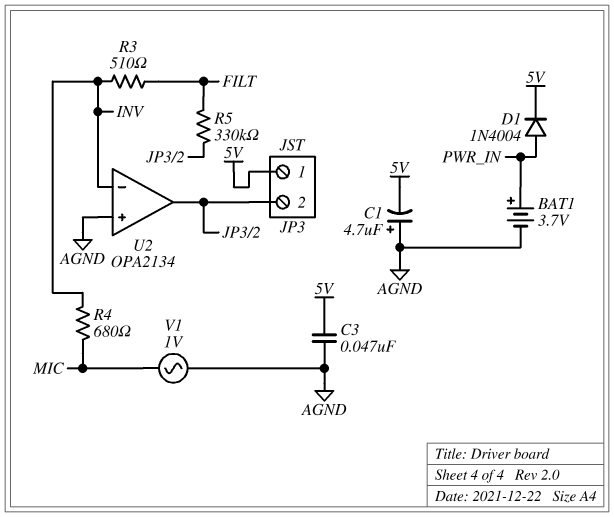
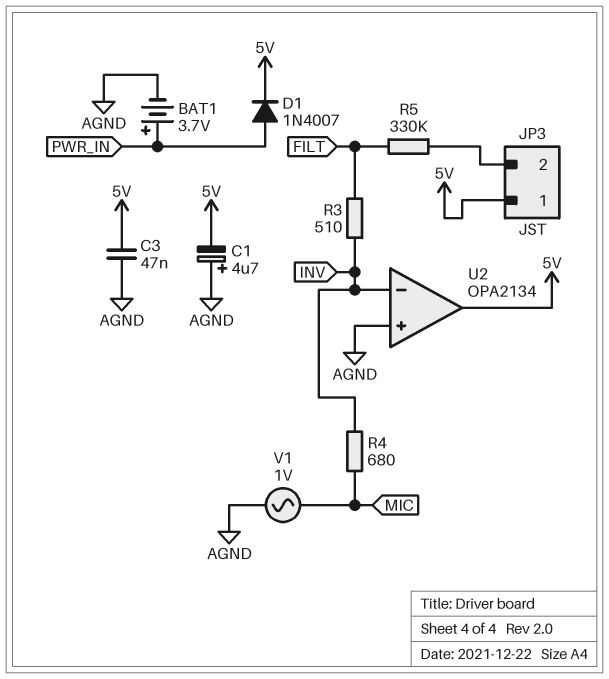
D1: diode 1N4004 (A PWR_IN, K 5V) -> diode 1N4007 (A PWR_IN, K 5V)
U2 pin out: JP3/2 -> 5V

